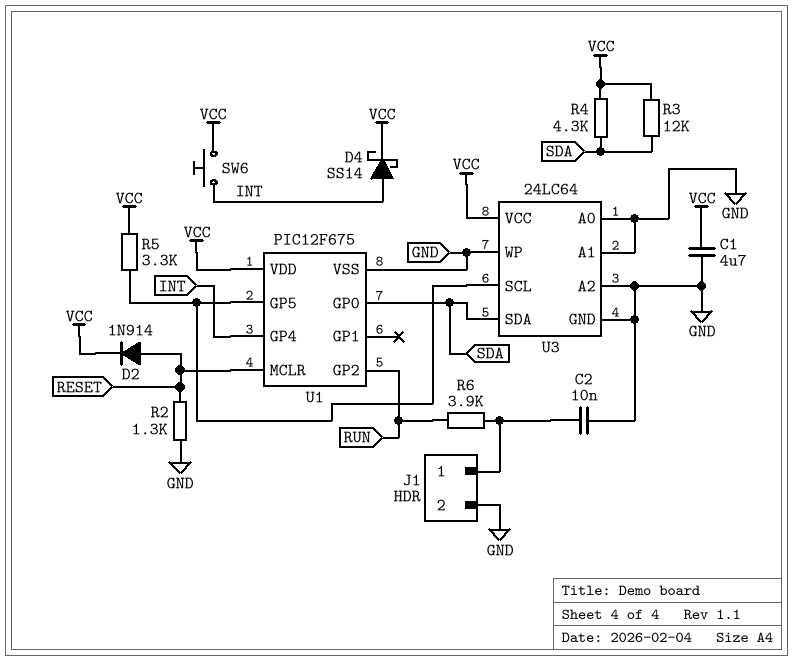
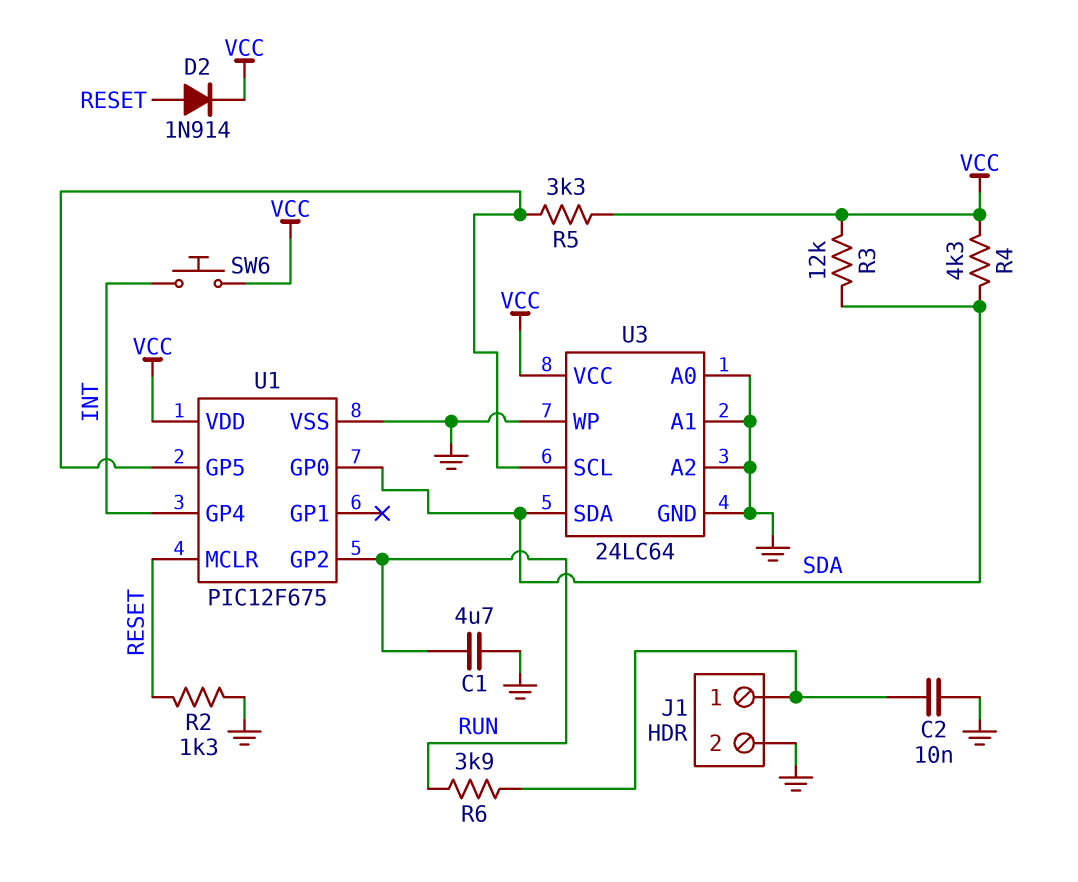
C1: 4.7uF (GND, VCC) -> 4.7uF (GND, RUN)
D4: schottky SS14 (A INT, K VCC) -> none

